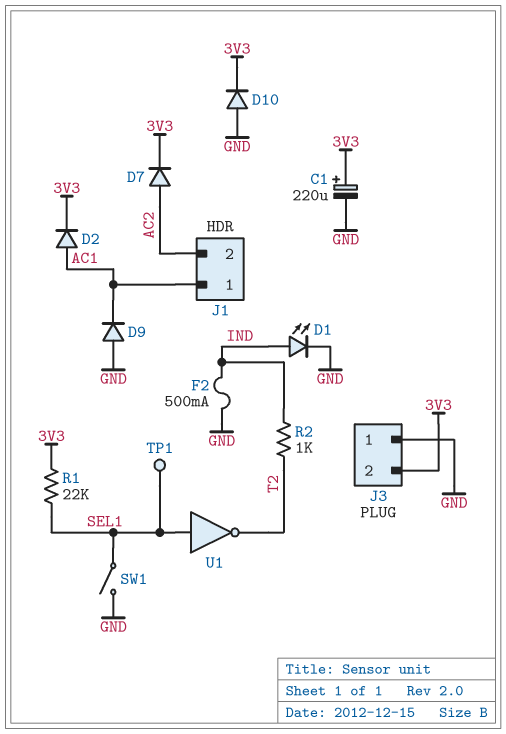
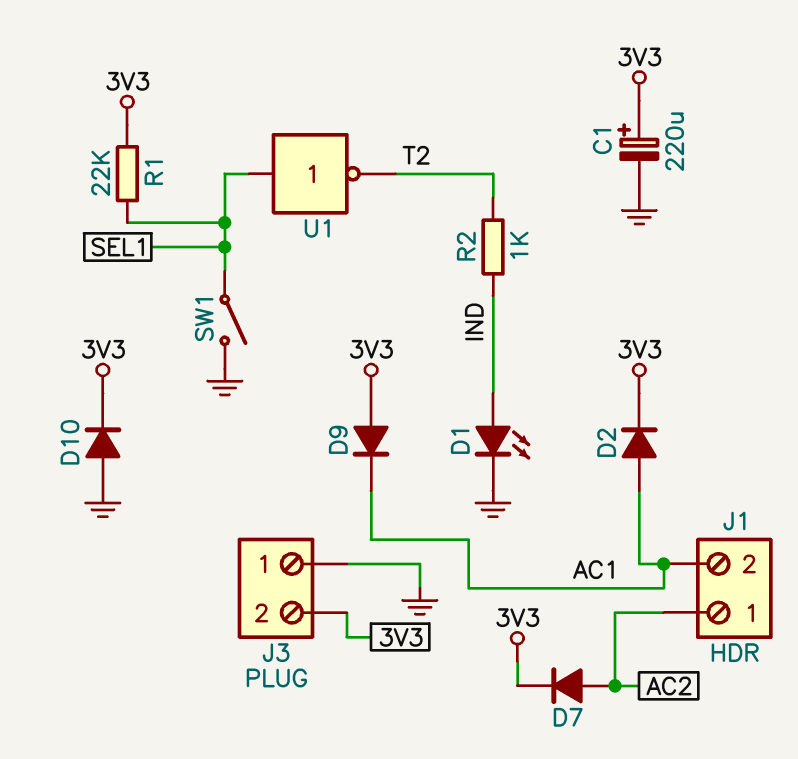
D9: diode (A GND, K AC1) -> diode (A 3V3, K AC1)
F2: 500mA (GND, IND) -> none
J1 pin 1: AC1 -> AC2
J1 pin 2: AC2 -> AC1
TP1: test point (SEL1) -> none

